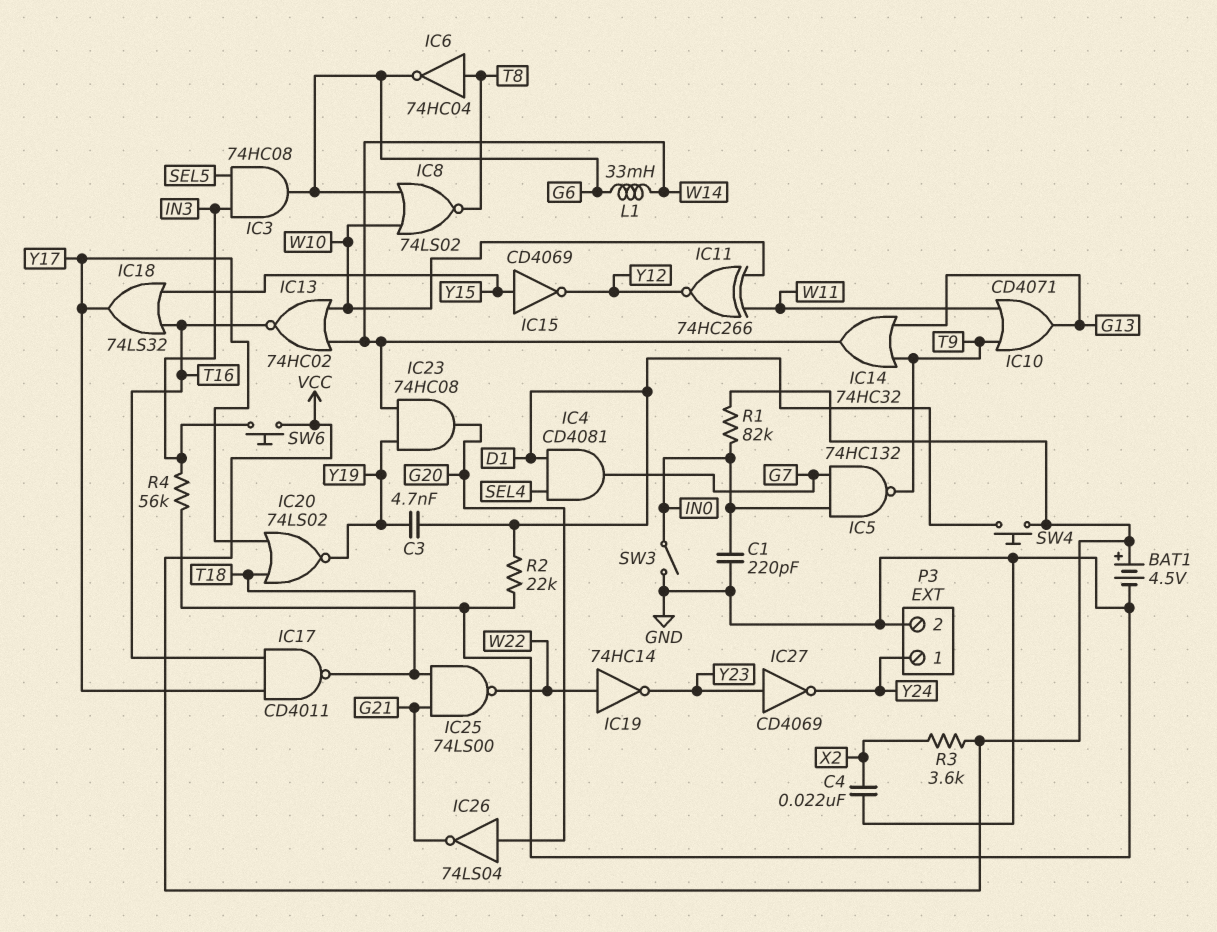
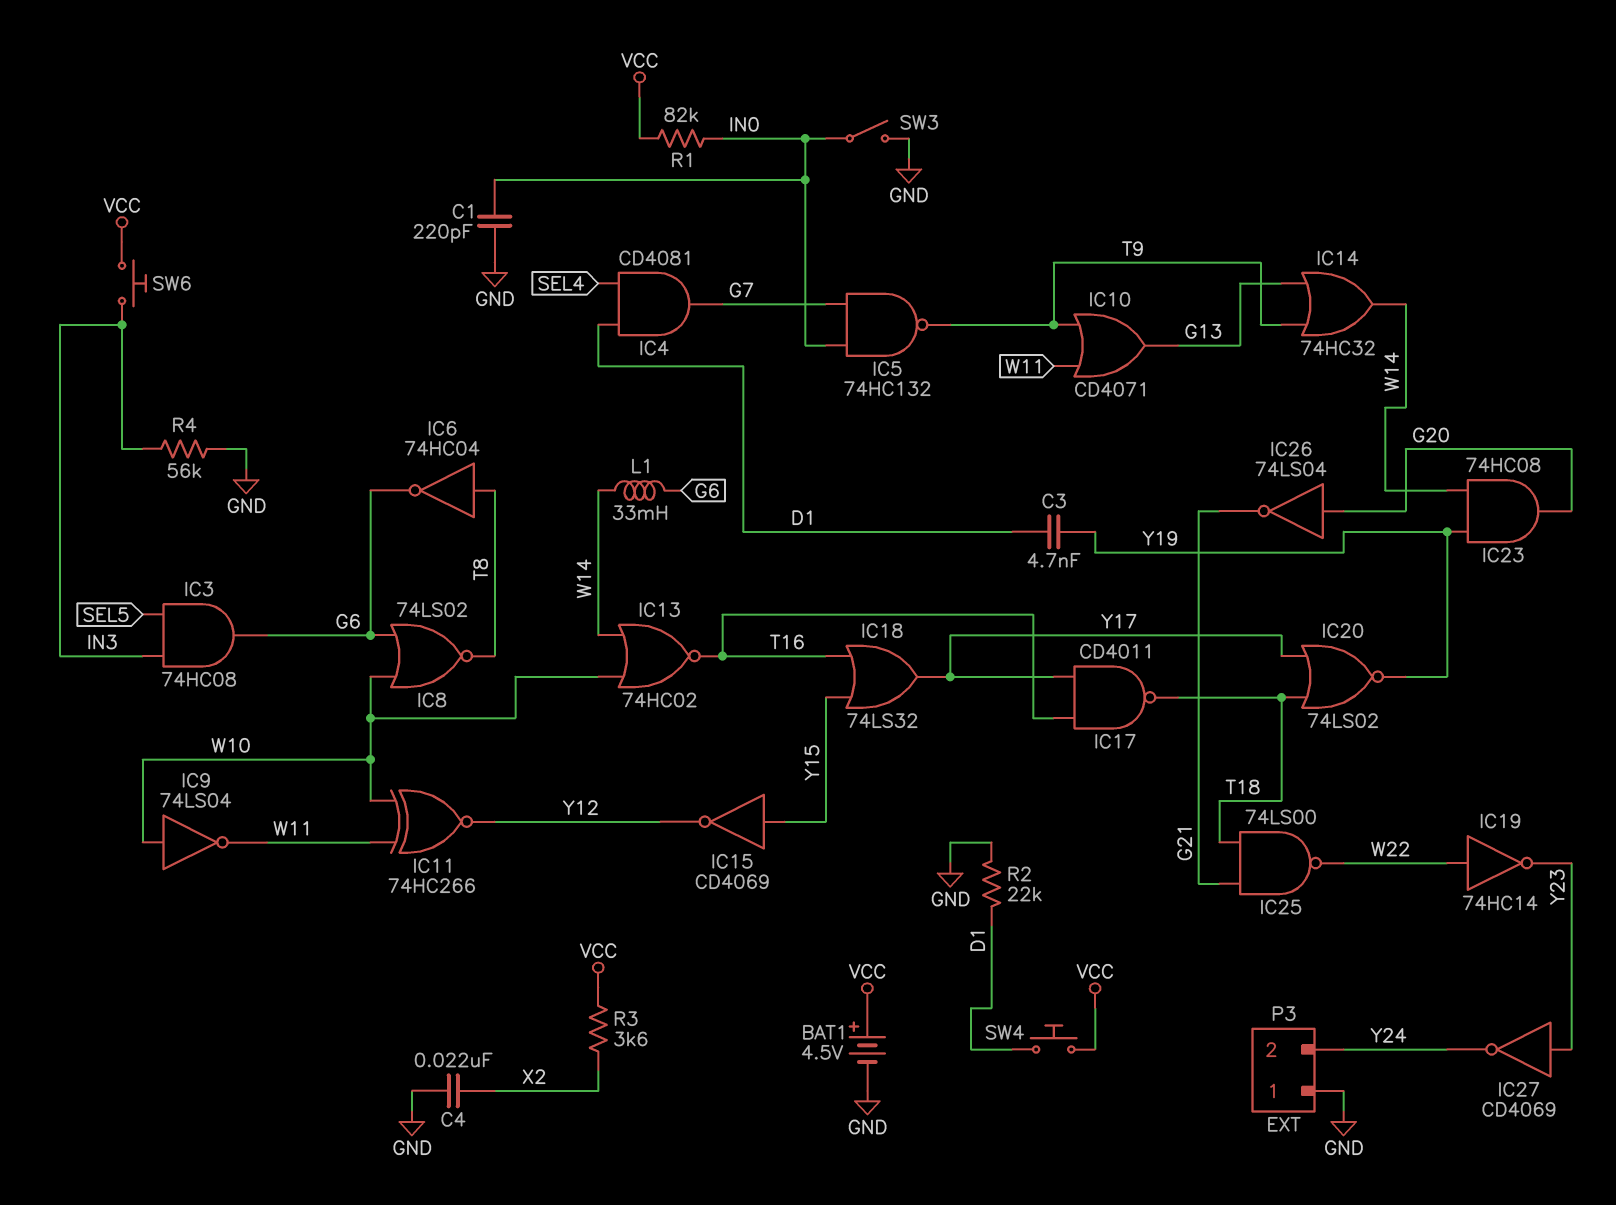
IC9: none -> NOT 74LS04 (in W10, out W11)
P3 pin 1: Y24 -> GND
P3 pin 2: GND -> Y24

